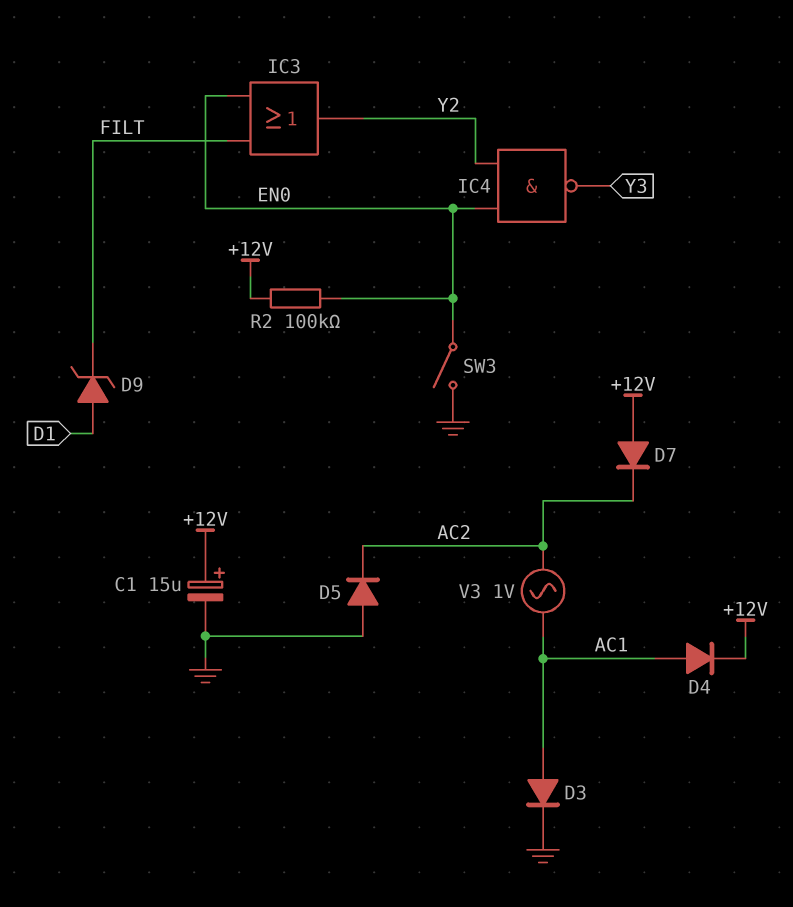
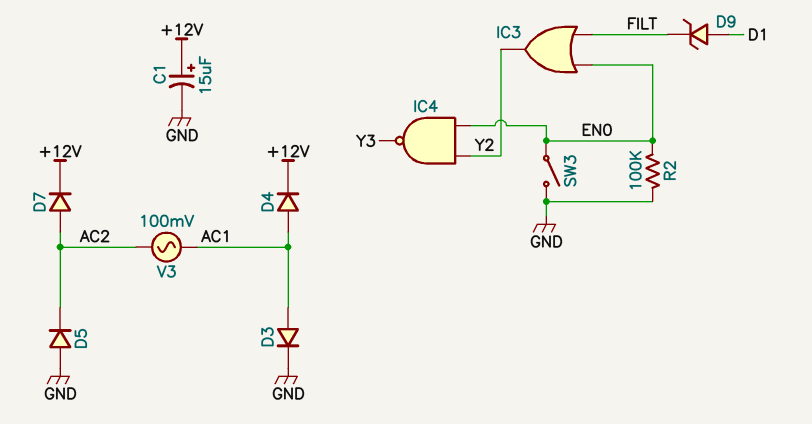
D7: diode (A +12V, K AC2) -> diode (A AC2, K +12V)
R2: 100k (+12V, EN0) -> 100k (EN0, GND)
V3: AC 1V (AC1, AC2) -> AC 100mV (AC1, AC2)

